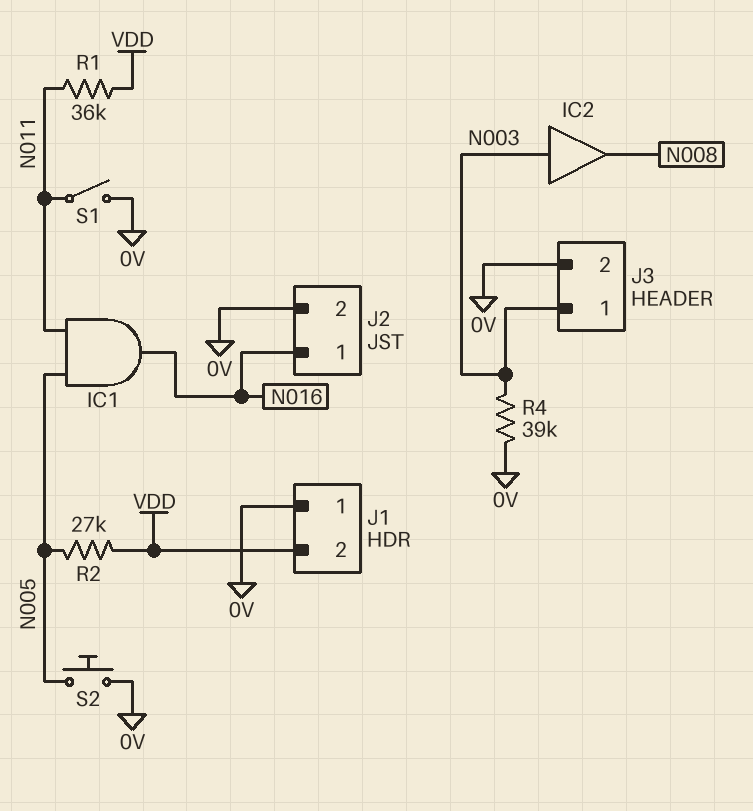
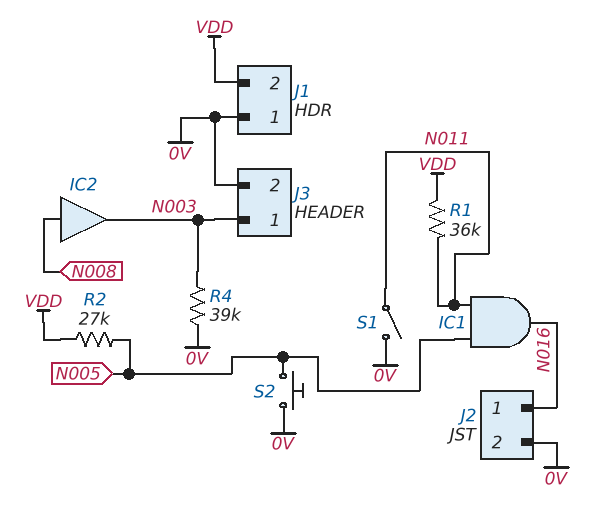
IC2: buffer (in N003, out N008) -> buffer (in N008, out N003)

